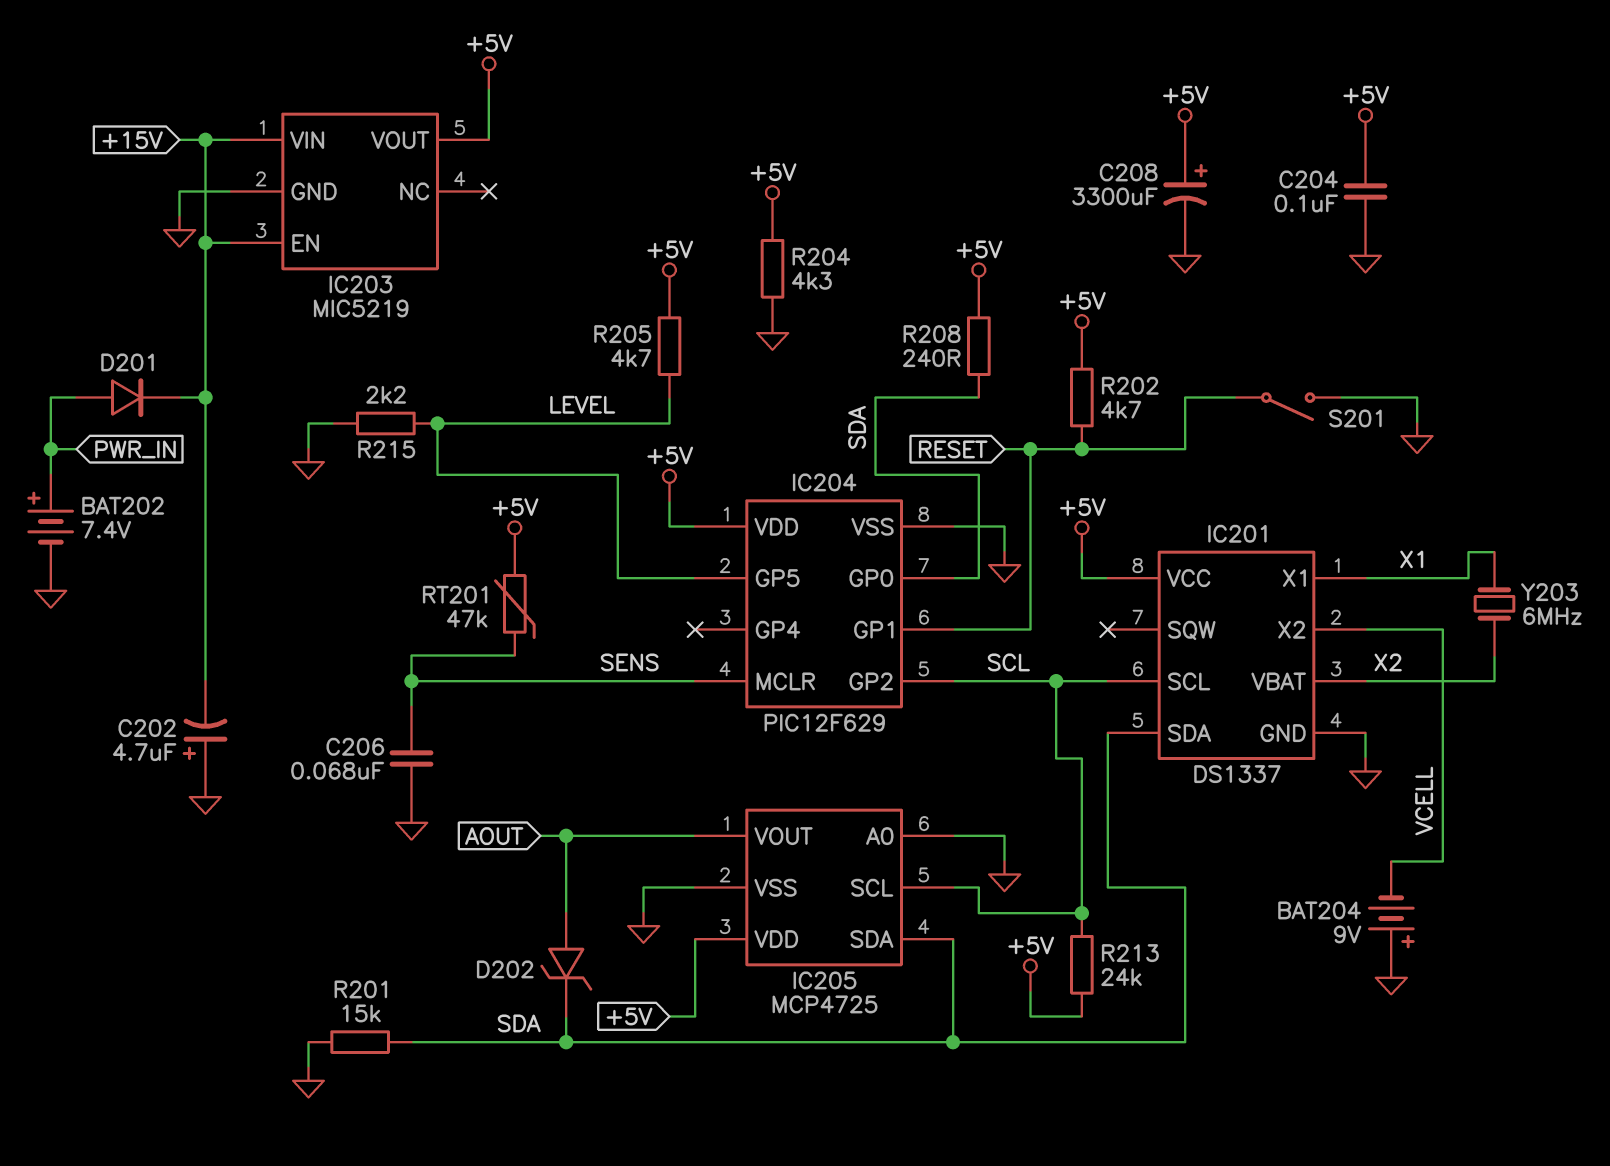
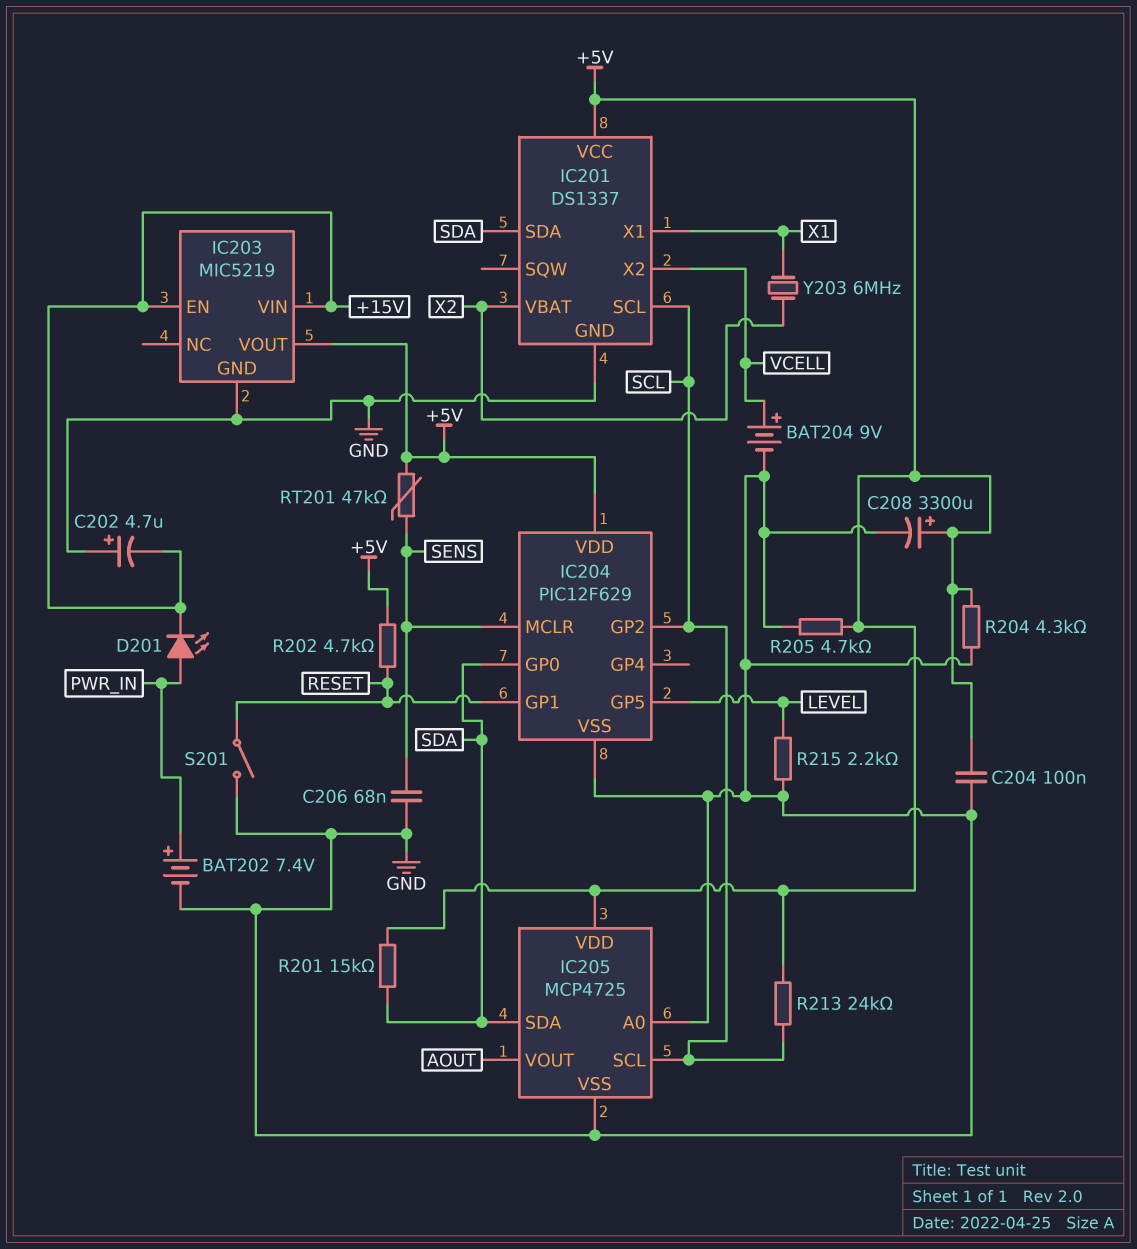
BAT204: 9V (plus GND, minus VCELL) -> 9V (plus VCELL, minus GND)
D201: diode (A PWR_IN, K +15V) -> LED (A PWR_IN, K +15V)
D202: zener (A AOUT, K SDA) -> none
R201: 15k (GND, SDA) -> 15k (+5V, SDA)
R205: 4.7k (+5V, LEVEL) -> 4.7k (+5V, GND)
R208: 240 (+5V, SDA) -> none

